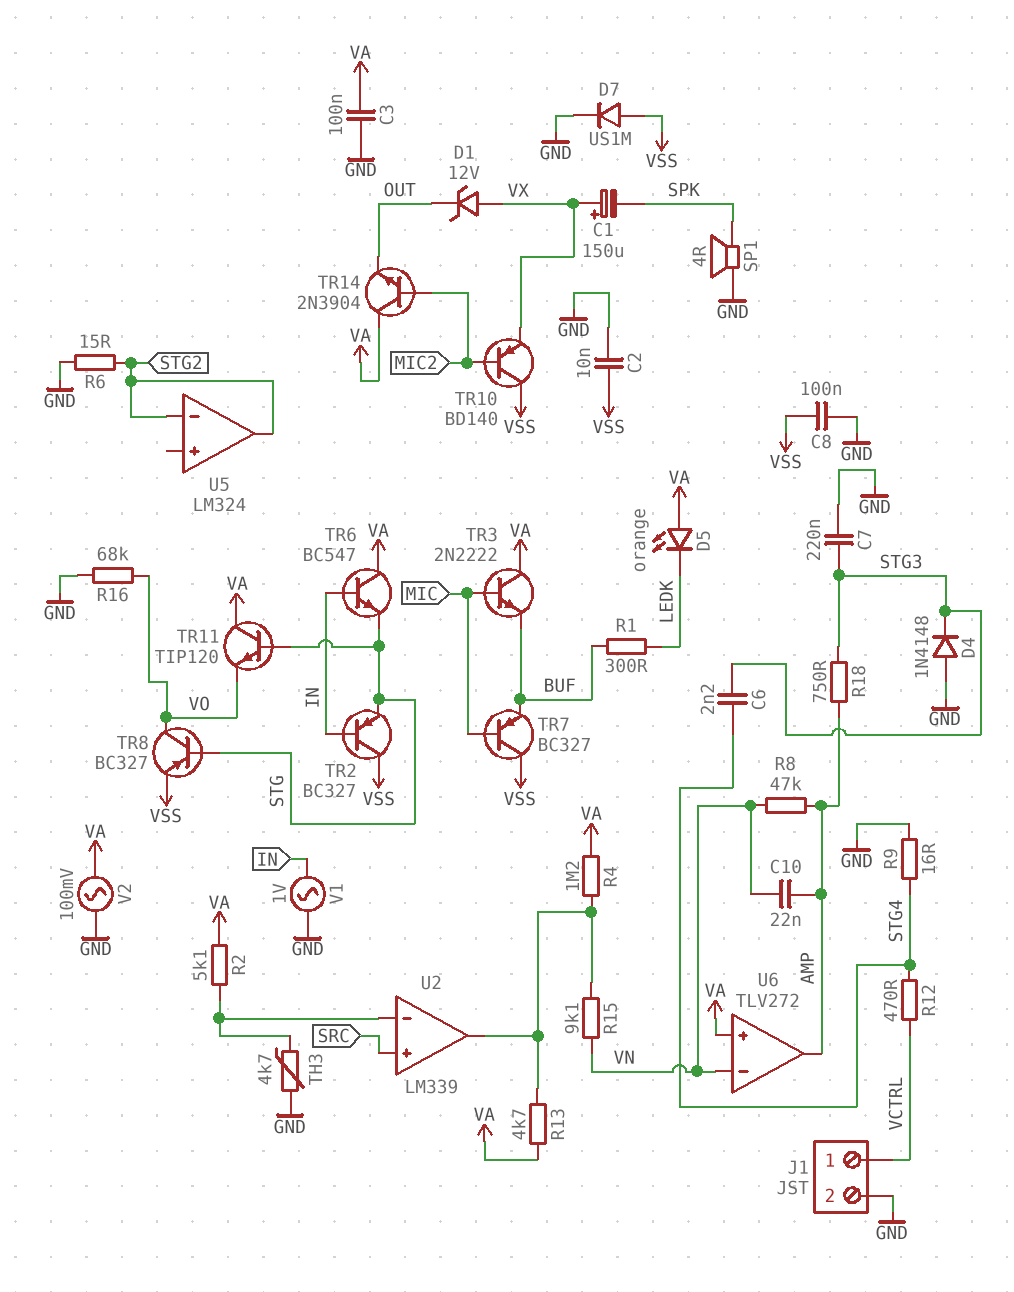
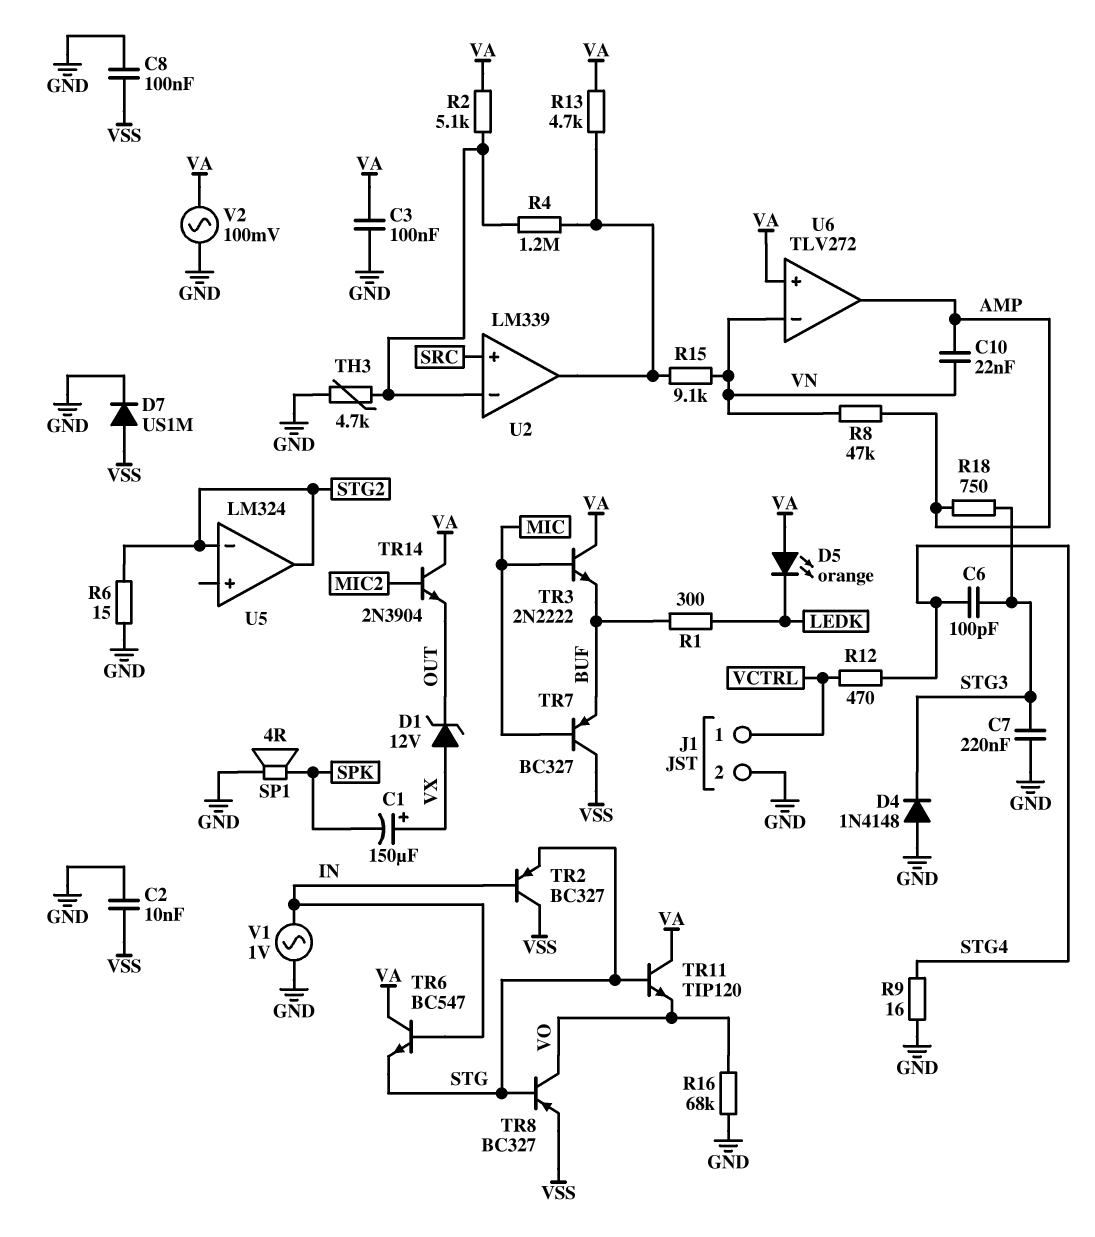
C6: 2.2nF (STG3, STG4) -> 100pF (STG3, STG4)
R4: 1.2M (U2/out, VA) -> 1.2M (U2/in-, U2/out)
TR10: PNP BD140 (B MIC2, C VSS, E VX) -> none

